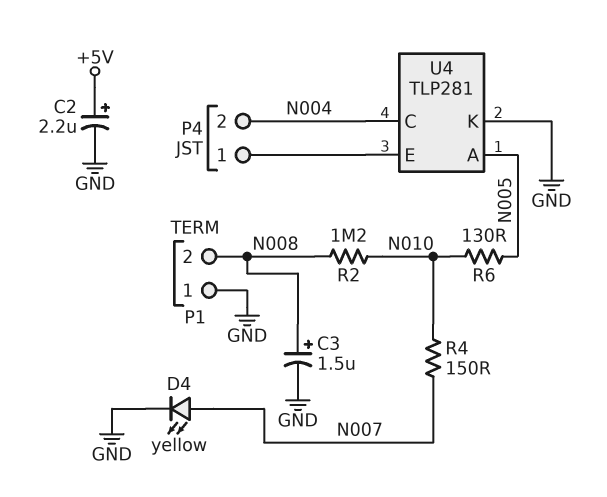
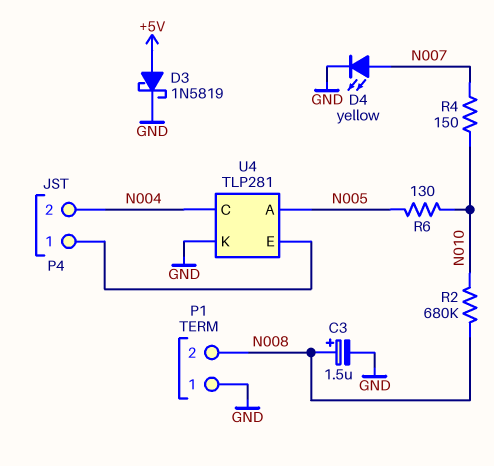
C2: 2.2uF (plus +5V, minus GND) -> none
D3: none -> schottky 1N5819 (A +5V, K GND)
R2: 1.2M (N008, N010) -> 680k (N008, N010)

